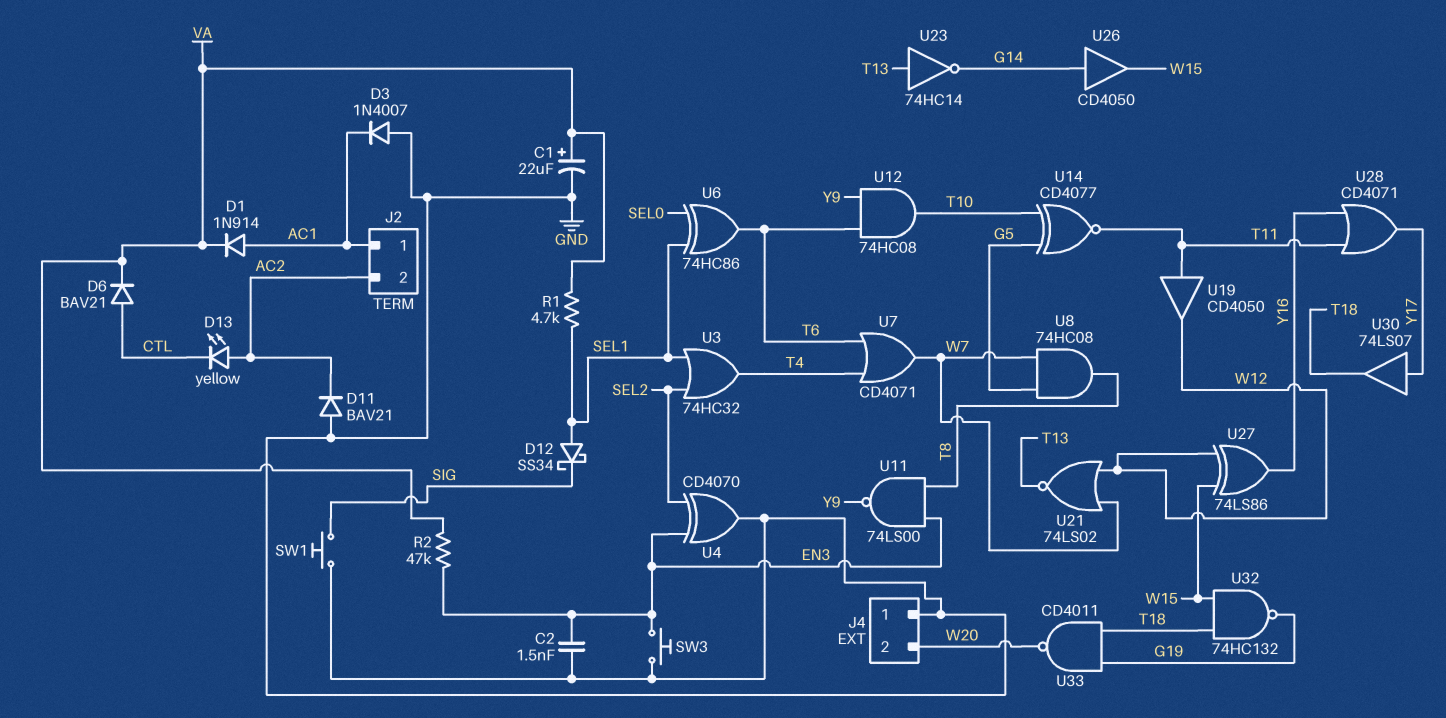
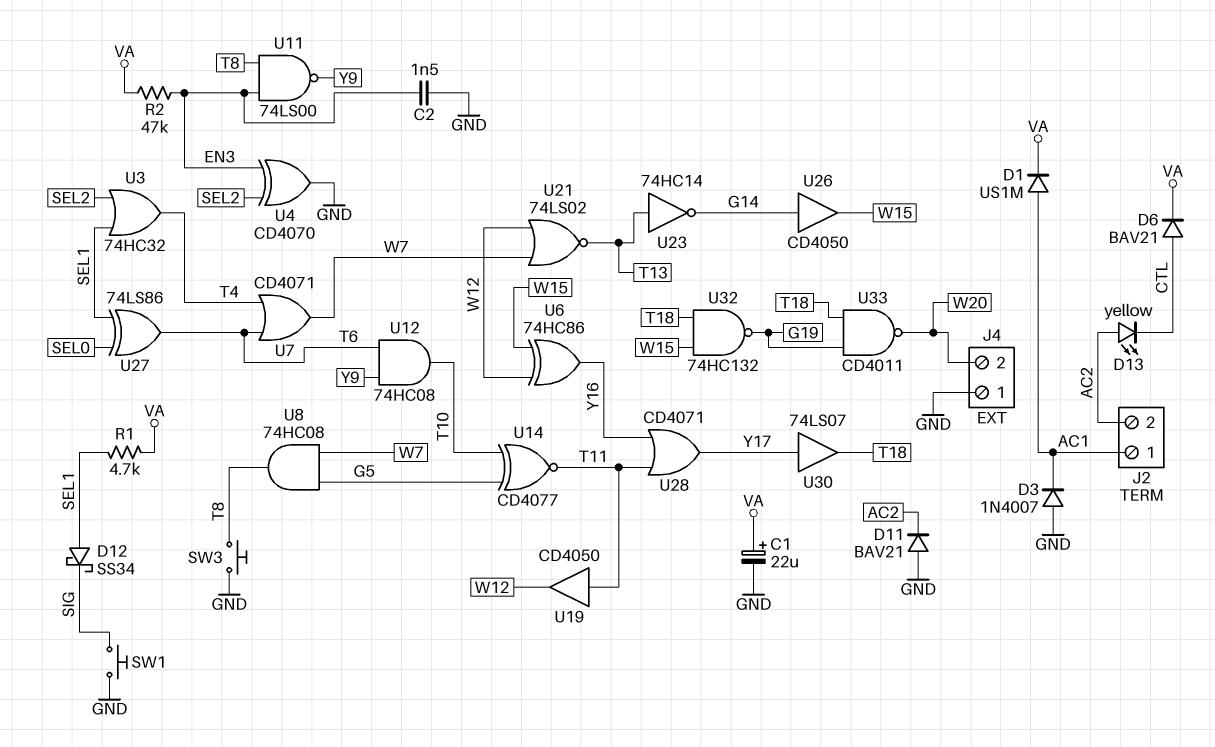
D1: diode 1N914 (A AC1, K VA) -> diode US1M (A AC1, K VA)
SW3: button (EN3, GND) -> button (GND, T8)
U6: XOR 74HC86 (in SEL0, in SEL1, out T6) -> XOR 74HC86 (in W12, in W15, out Y16)
U27: XOR 74LS86 (in W12, in W15, out Y16) -> XOR 74LS86 (in SEL0, in SEL1, out T6)

